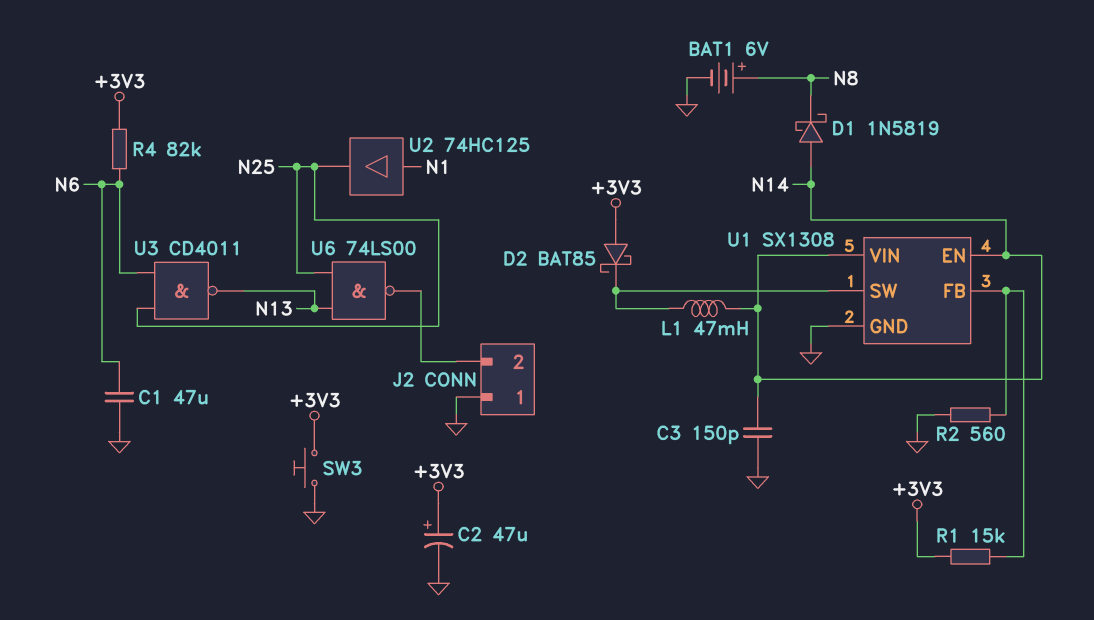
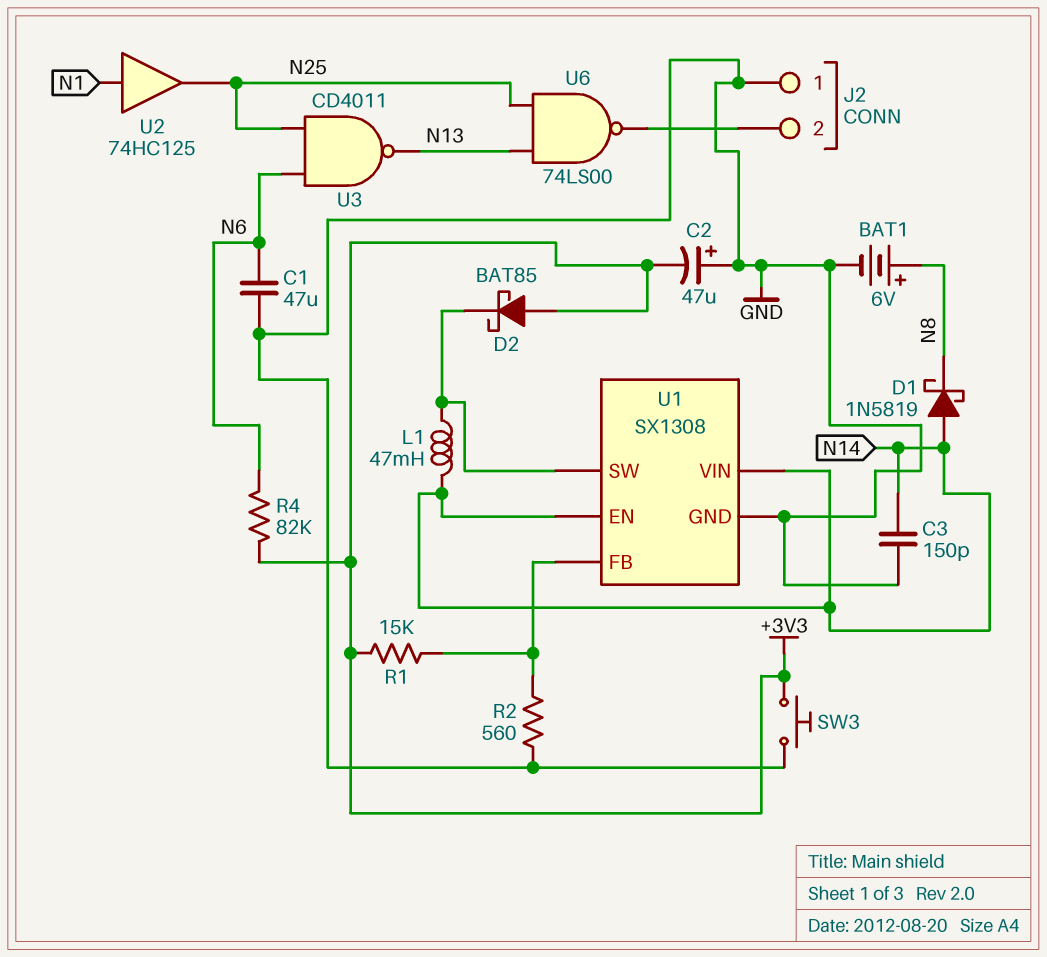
C2: 47uF (plus +3V3, minus GND) -> 47uF (plus GND, minus +3V3)

